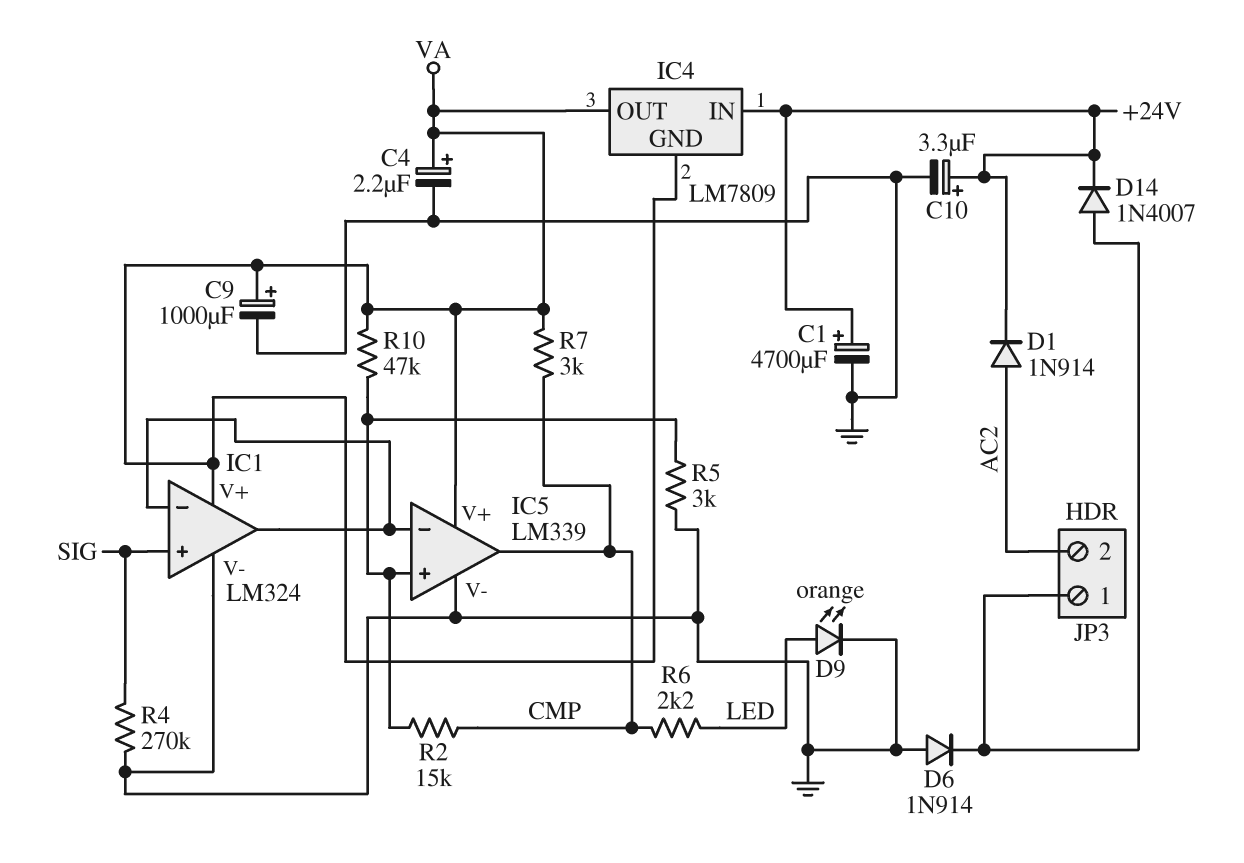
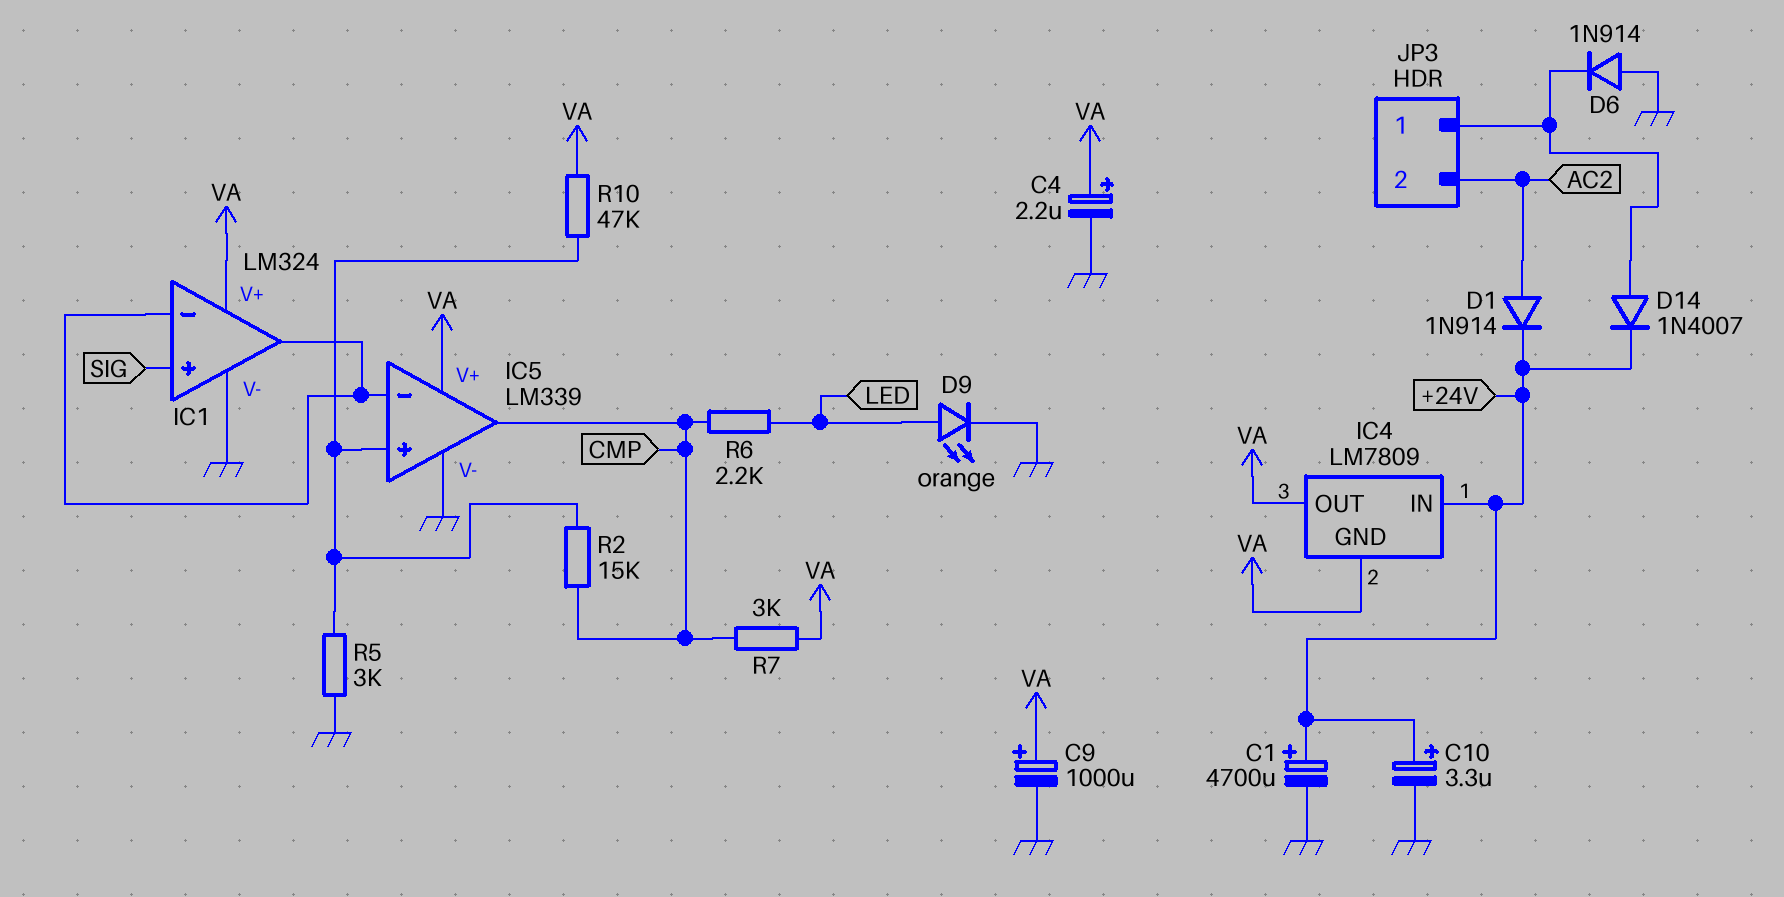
R4: 270k (GND, SIG) -> none

